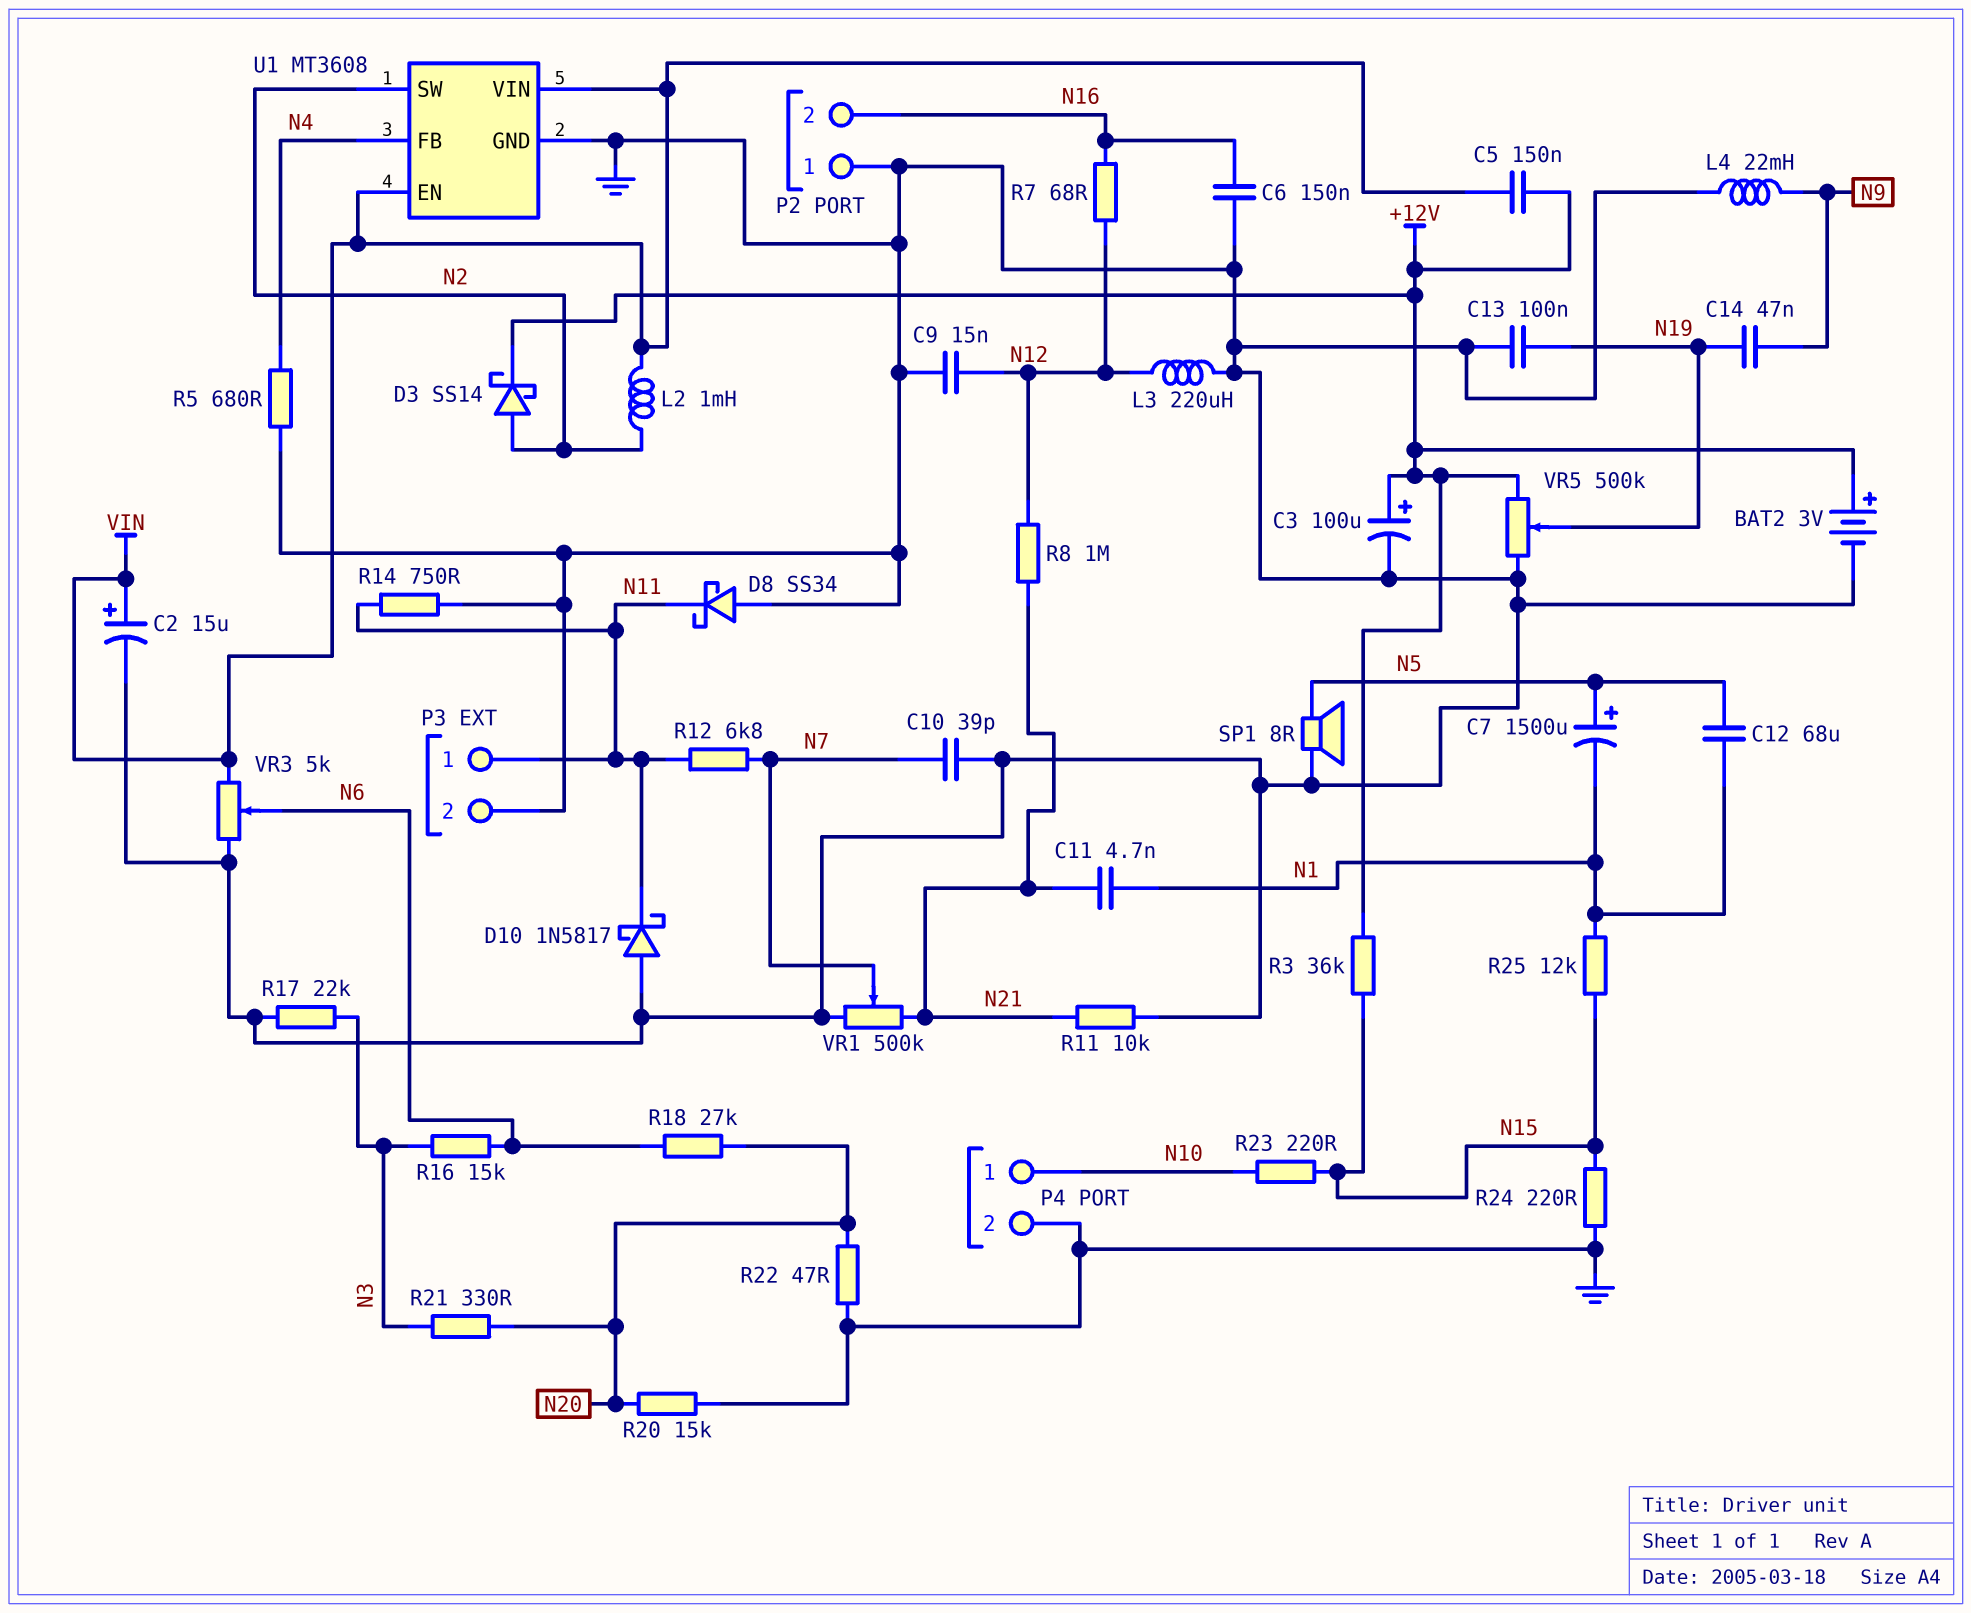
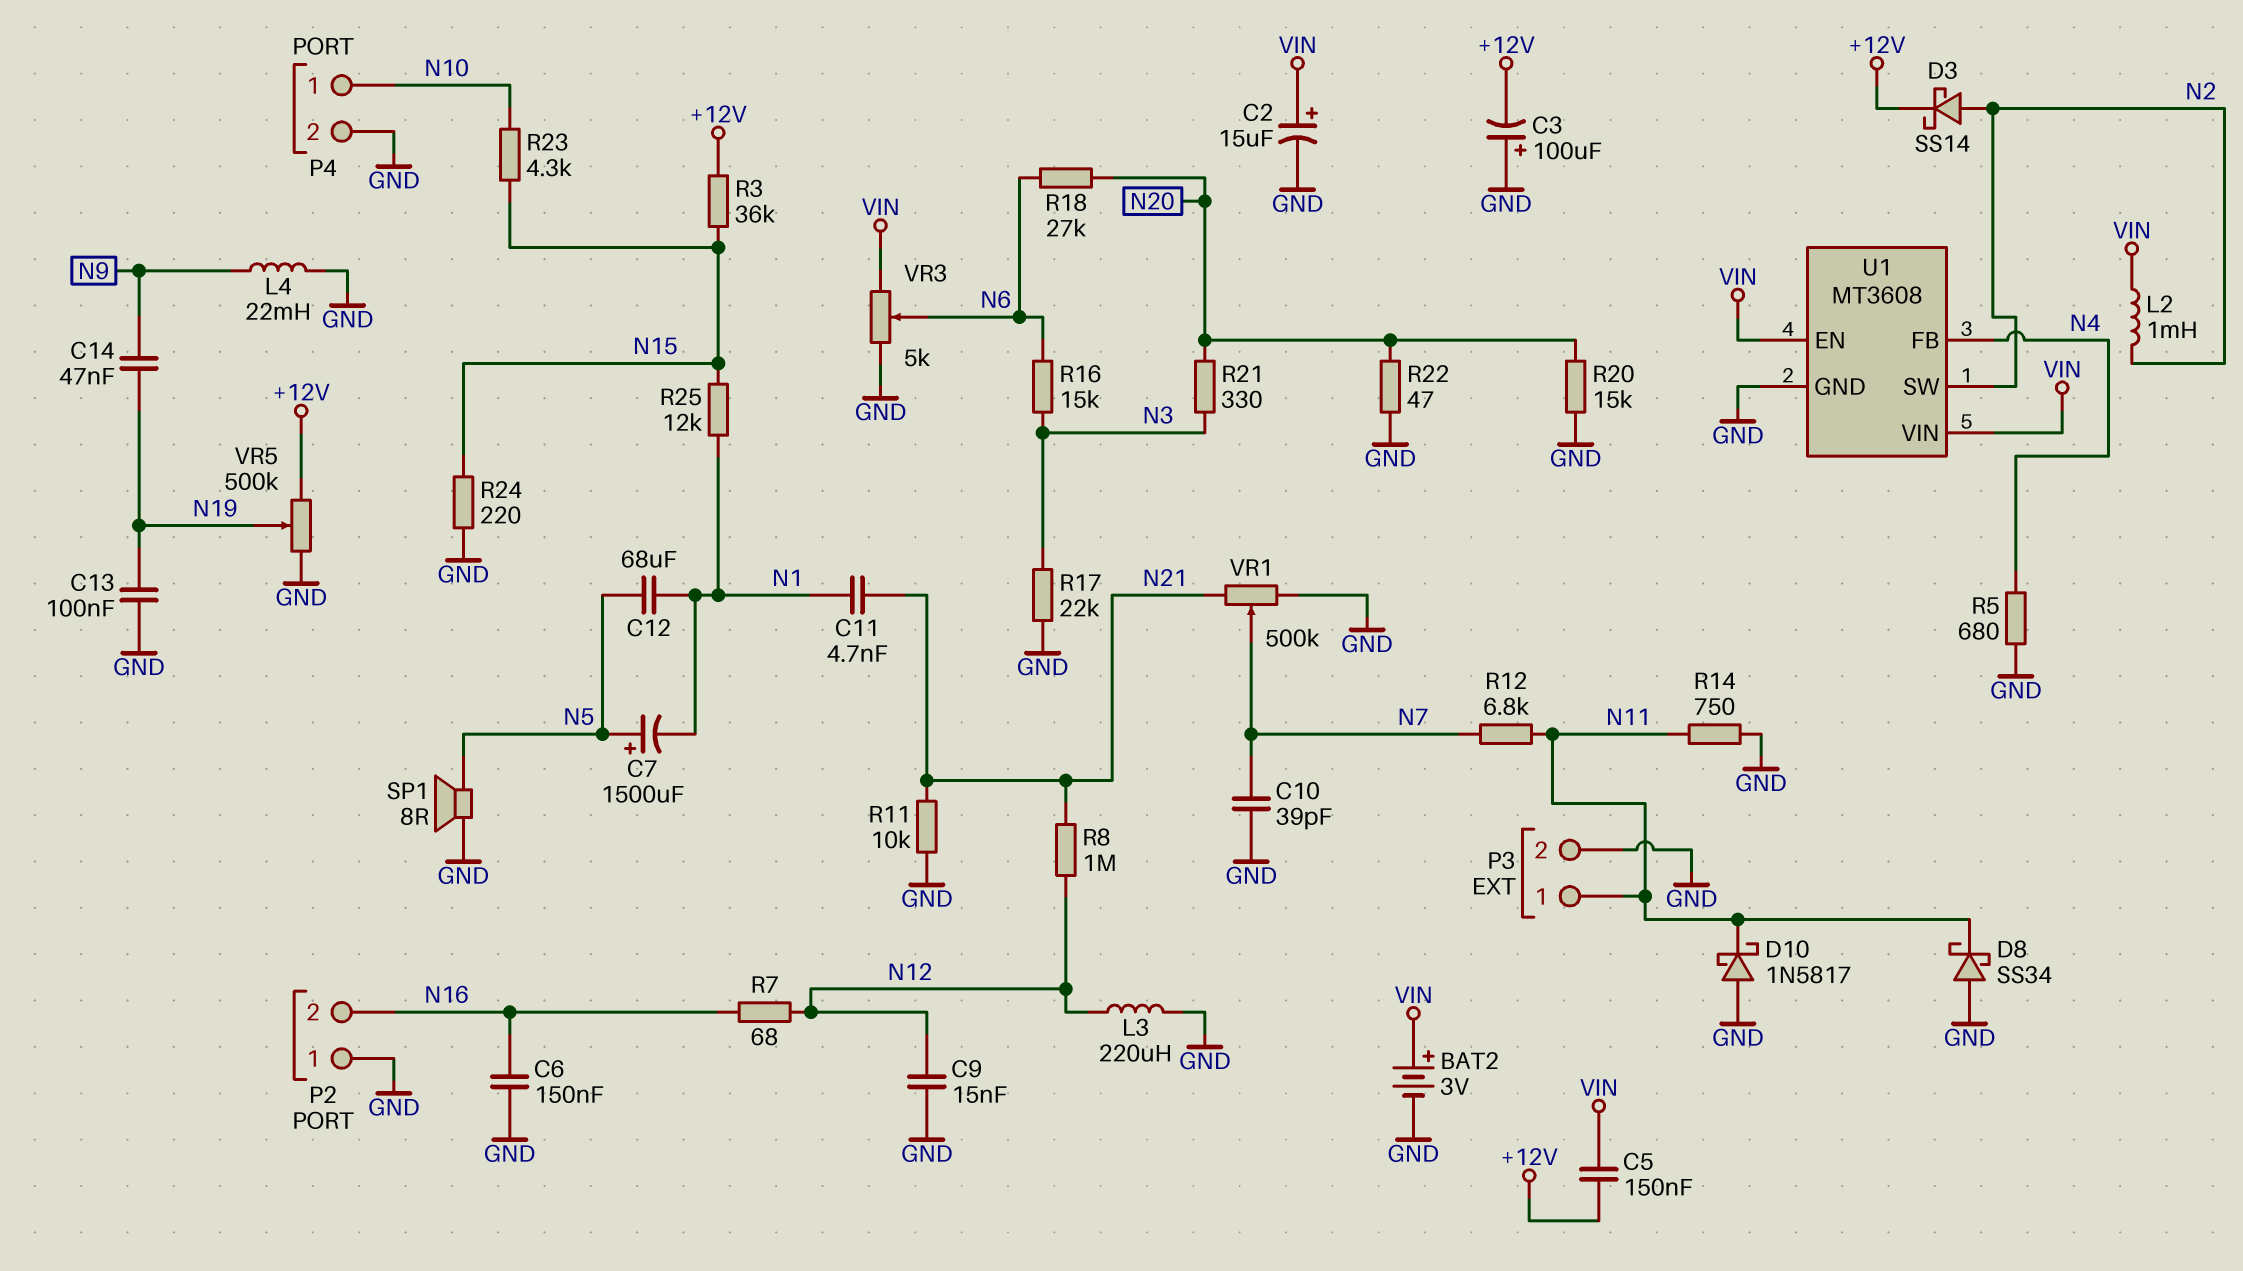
BAT2: 3V (plus +12V, minus GND) -> 3V (plus VIN, minus GND)
C3: 100uF (plus +12V, minus GND) -> 100uF (plus GND, minus +12V)
R23: 220 (N10, N15) -> 4.3k (N10, N15)

